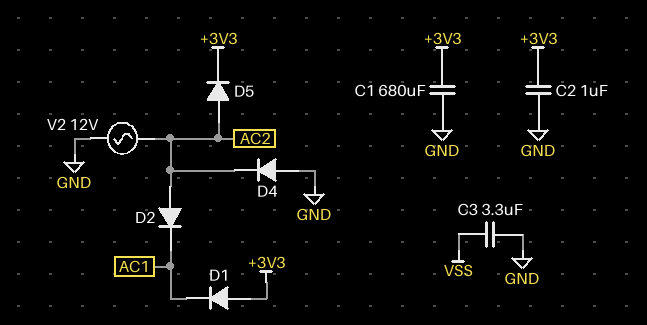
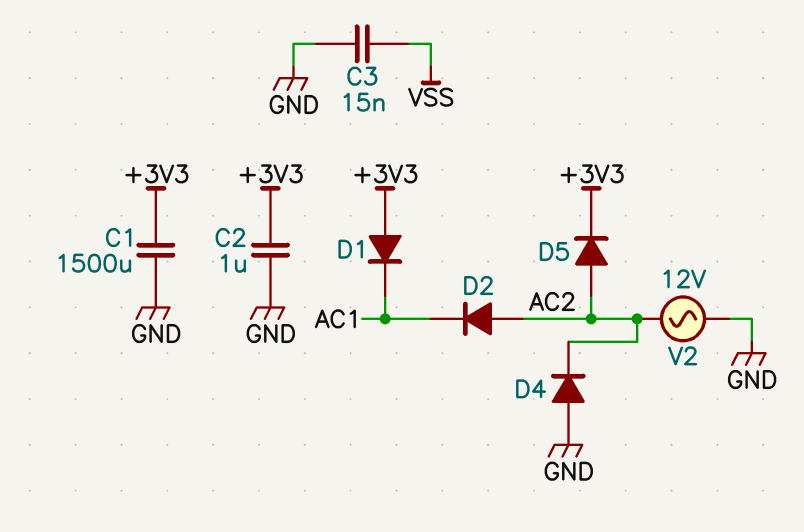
C1: 680uF (+3V3, GND) -> 1500uF (+3V3, GND)
C3: 3.3uF (GND, VSS) -> 15nF (GND, VSS)

